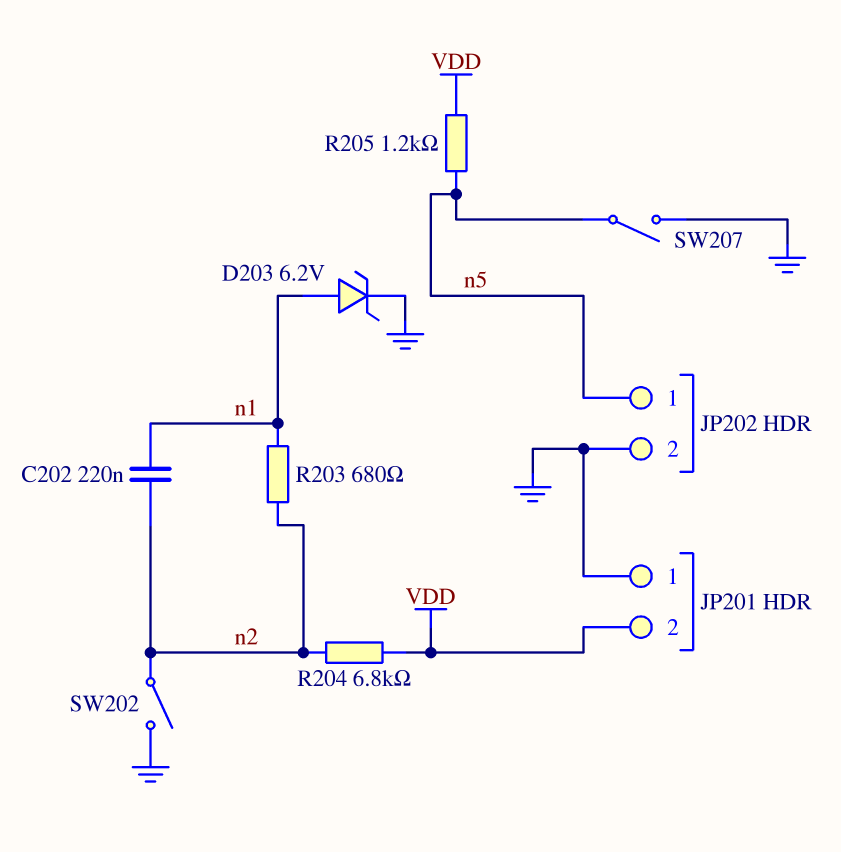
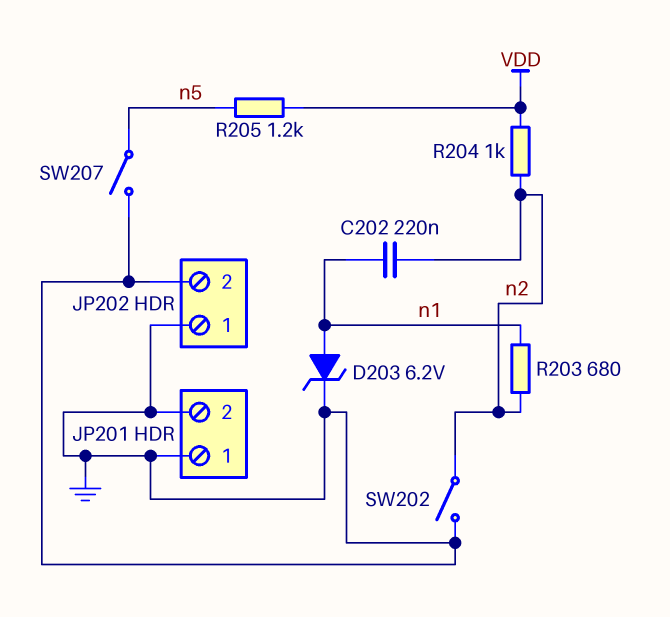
JP201 pin 2: VDD -> GND
JP202 pin 1: n5 -> GND
R204: 6.8k (VDD, n2) -> 1k (VDD, n2)

